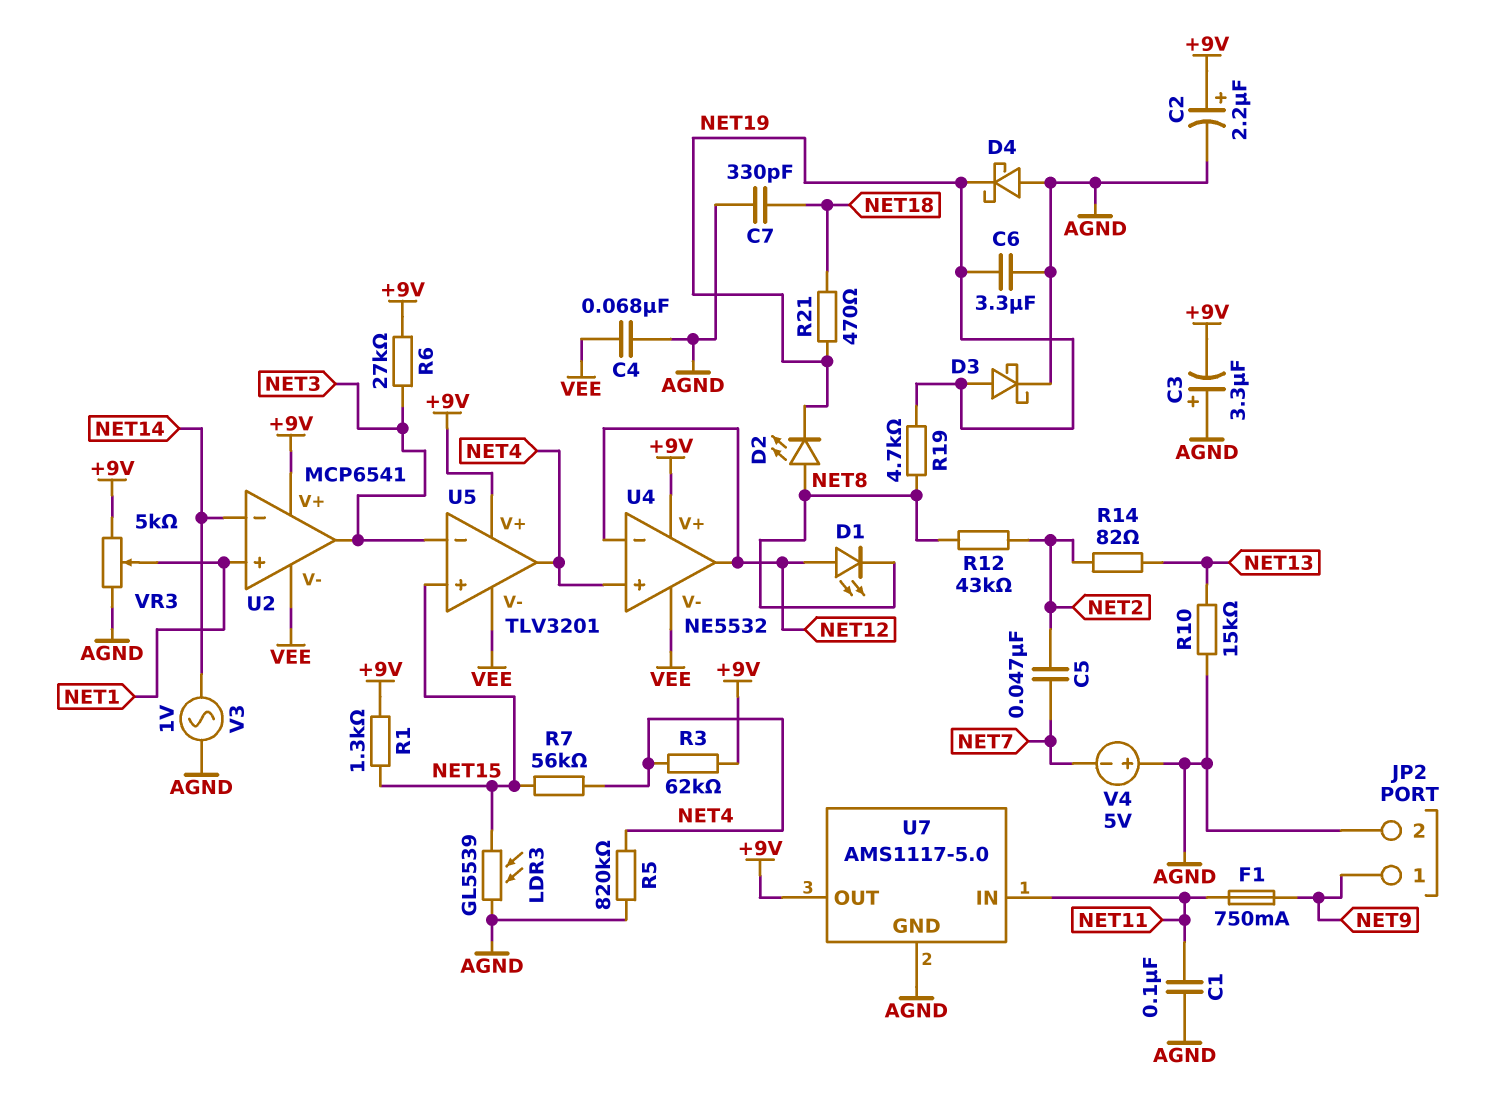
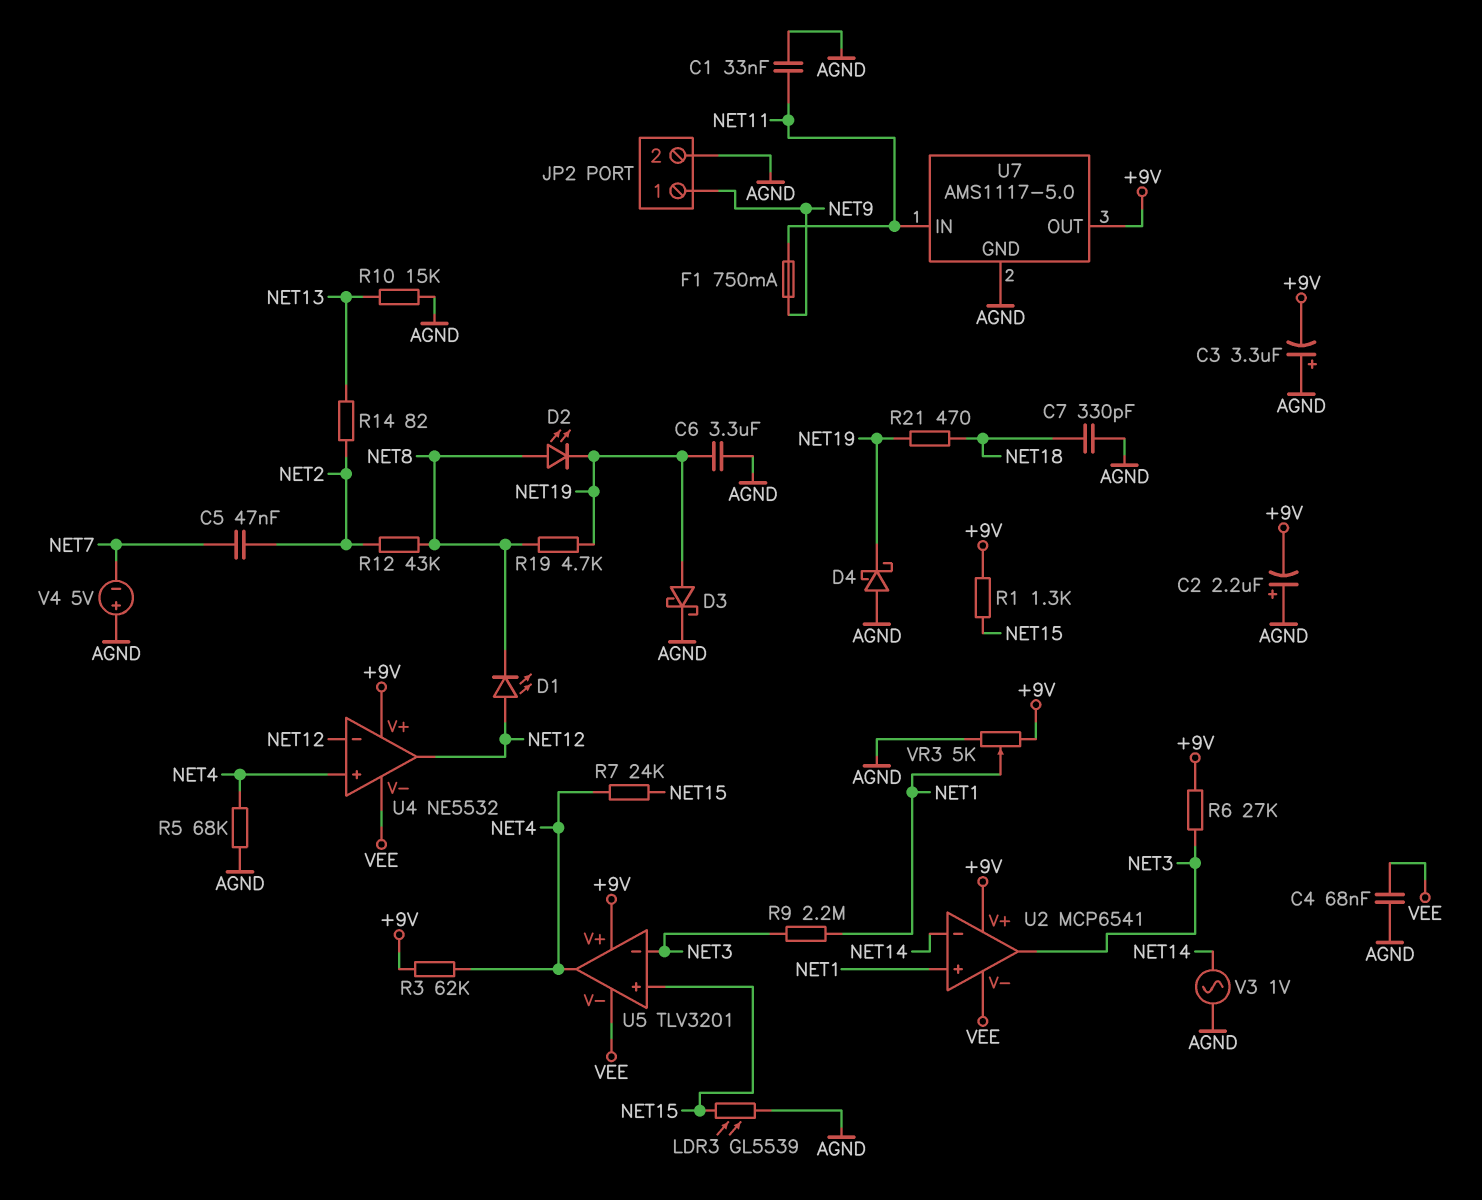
C1: 100nF (AGND, NET11) -> 33nF (AGND, NET11)
C2: 2.2uF (plus +9V, minus AGND) -> 2.2uF (plus AGND, minus +9V)
R5: 820k (AGND, NET4) -> 68k (AGND, NET4)
R7: 56k (NET4, NET15) -> 24k (NET4, NET15)
R9: none -> 2.2M (NET1, NET3)

